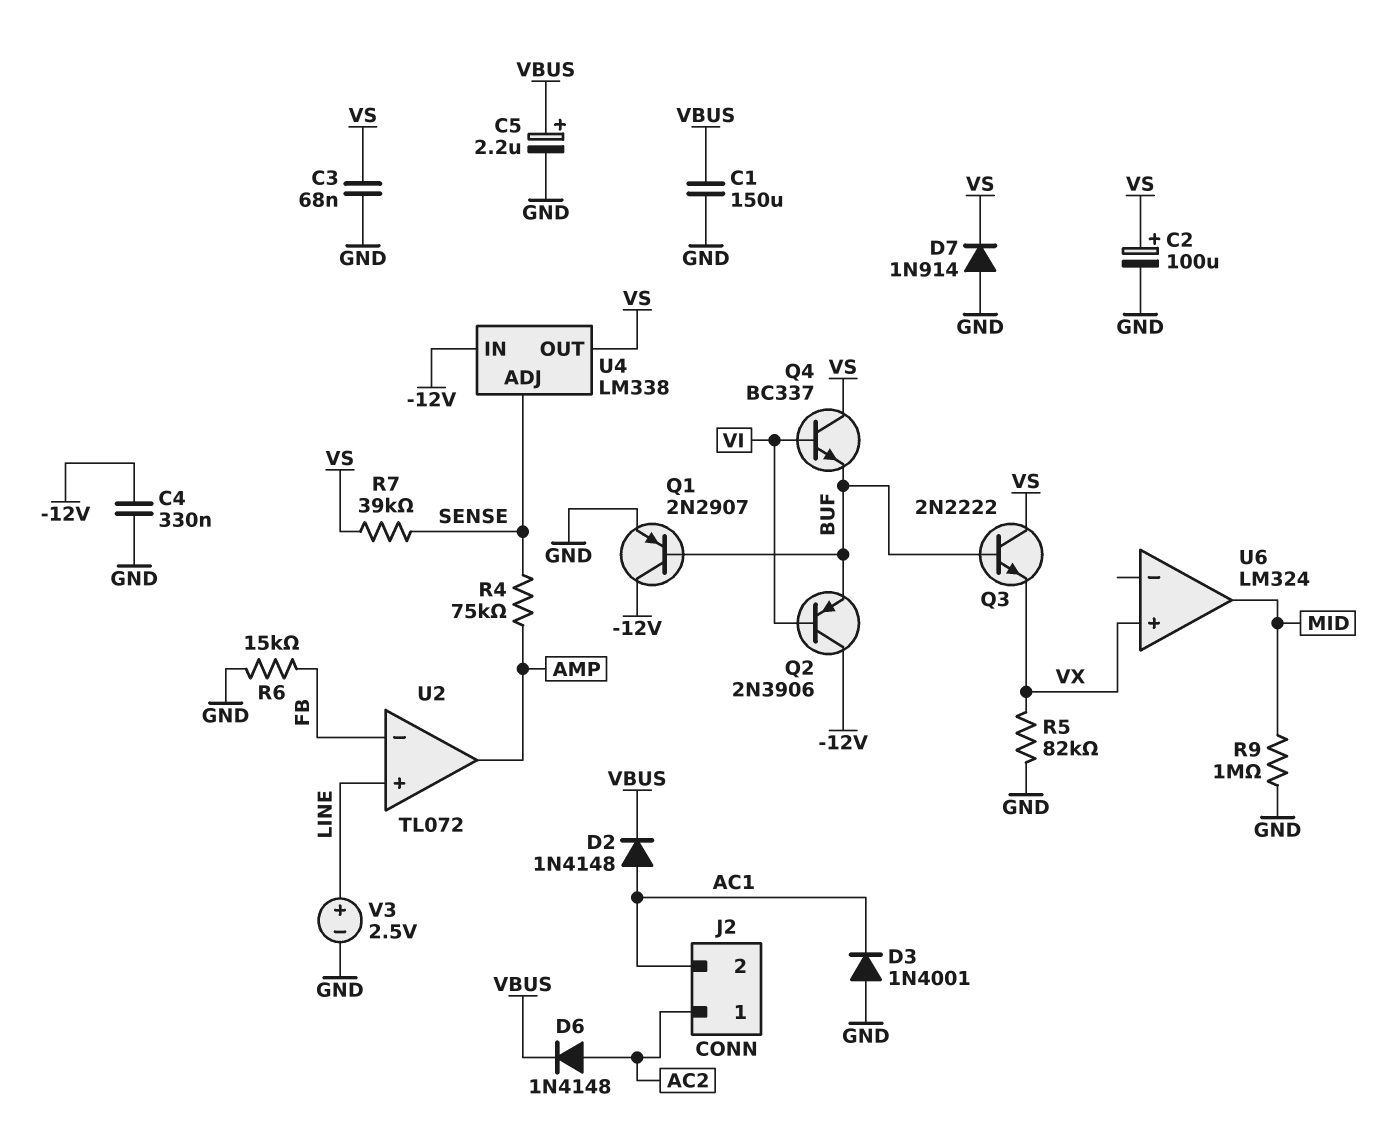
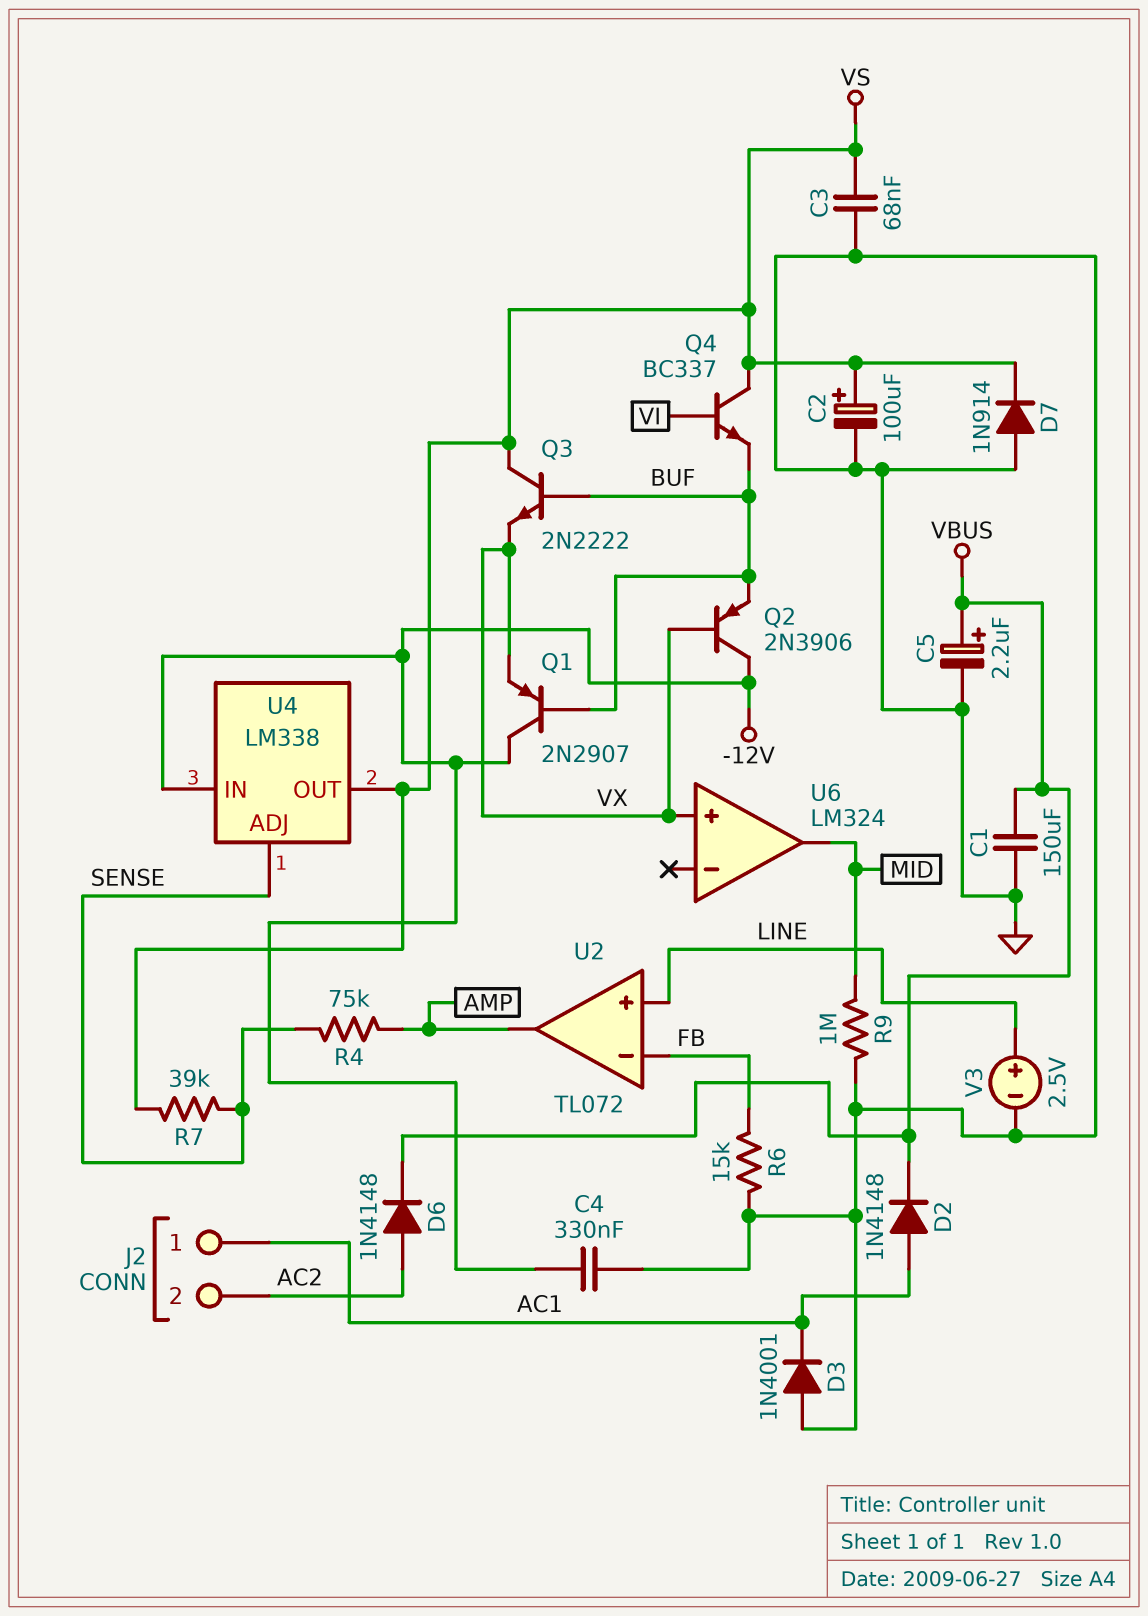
J2 pin 1: AC2 -> AC1
J2 pin 2: AC1 -> AC2
Q1: PNP 2N2907 (B BUF, C -12V, E GND) -> PNP 2N2907 (B BUF, C -12V, E VX)
Q2: PNP 2N3906 (B VI, C -12V, E BUF) -> PNP 2N3906 (B VX, C -12V, E BUF)
R5: 82k (GND, VX) -> none

